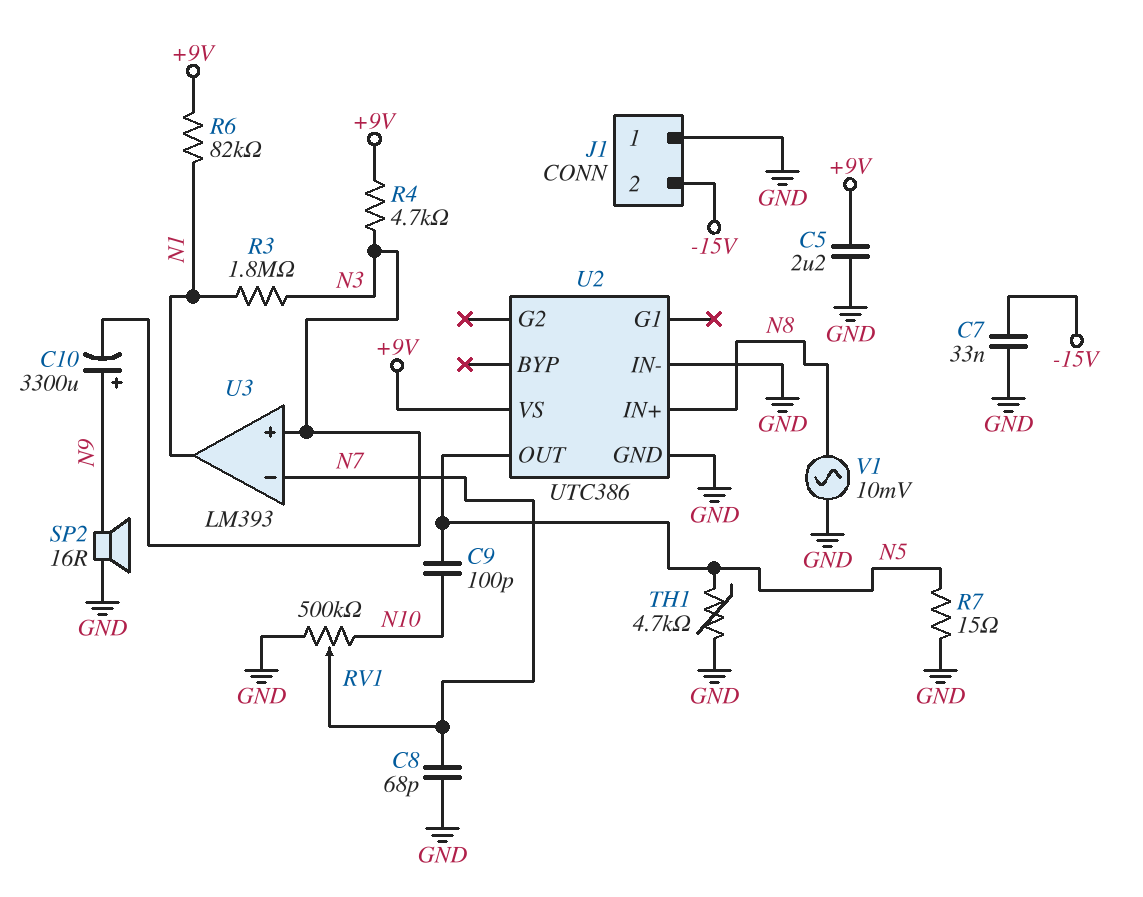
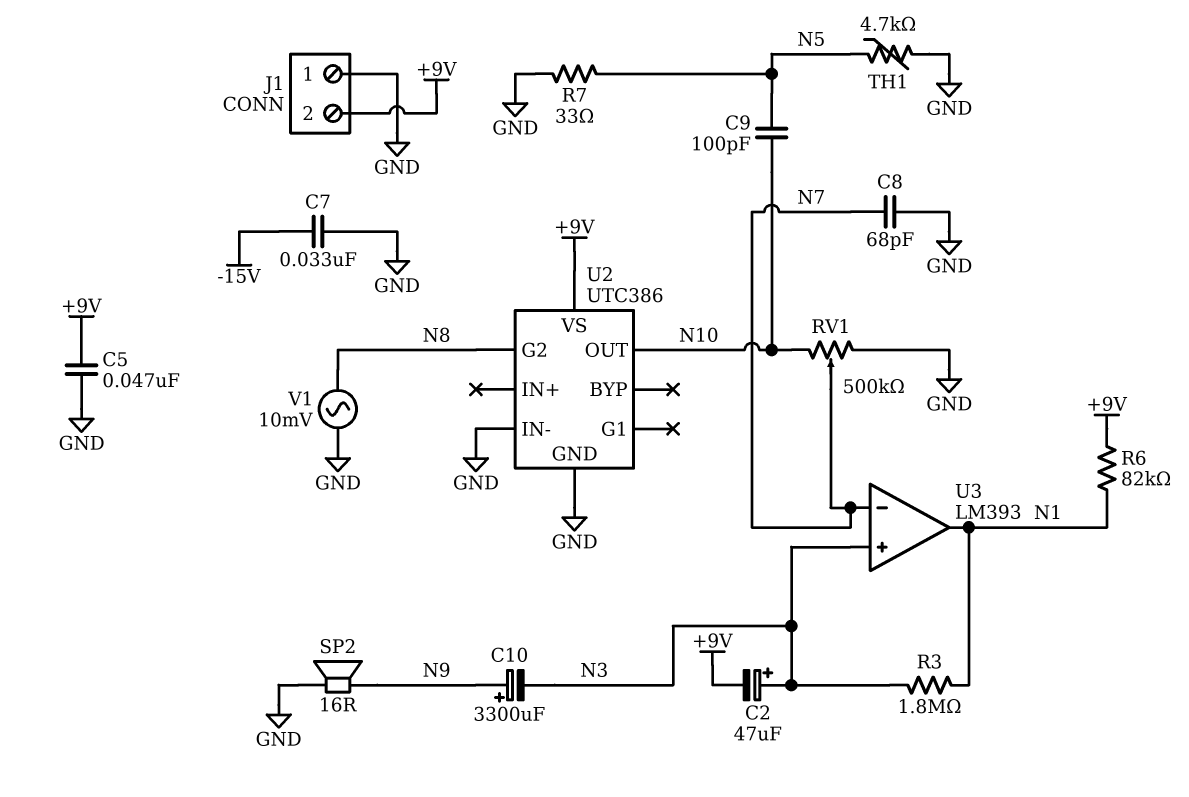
C2: none -> 47uF (plus N3, minus +9V)
C5: 2.2uF (+9V, GND) -> 47nF (+9V, GND)
J1 pin 2: -15V -> +9V
R4: 4.7k (+9V, N3) -> none
R7: 15 (GND, N5) -> 33 (GND, N5)
U2 pin G2: none -> N8
U2 pin IN+: N8 -> none
U2 pin OUT: N5 -> N10

